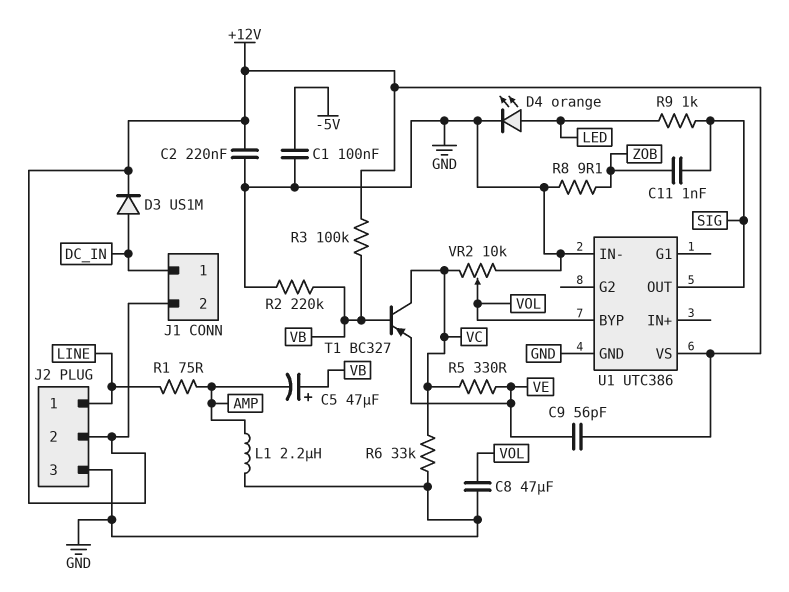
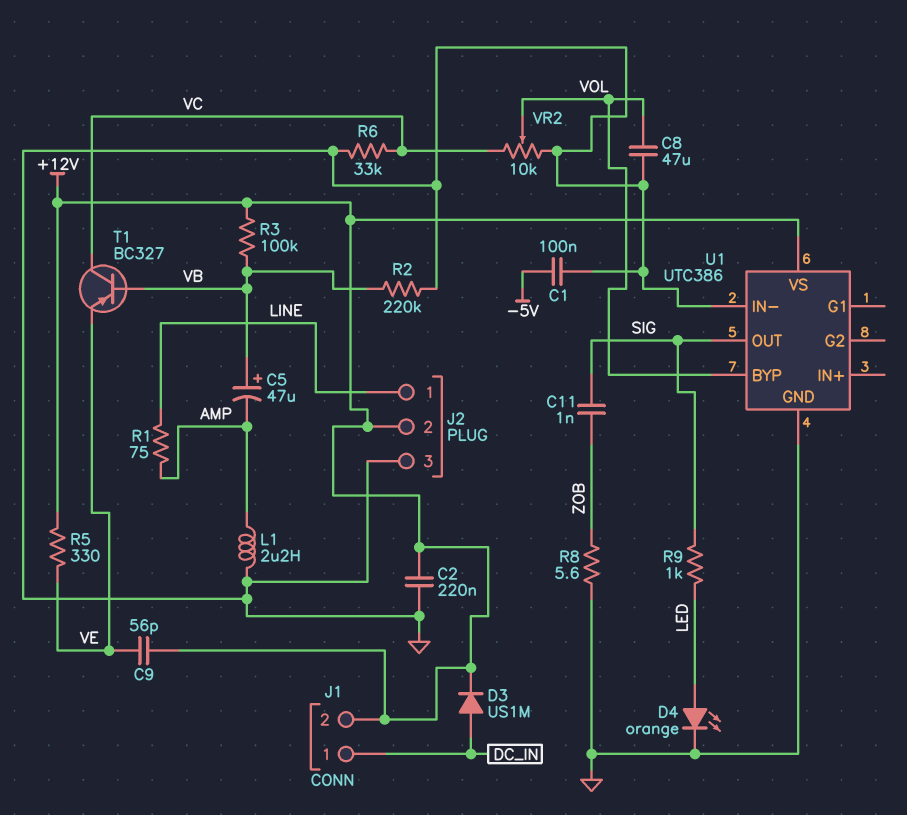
R5: 330 (VC, VE) -> 330 (+12V, VE)
R8: 9.1 (GND, ZOB) -> 5.6 (GND, ZOB)

